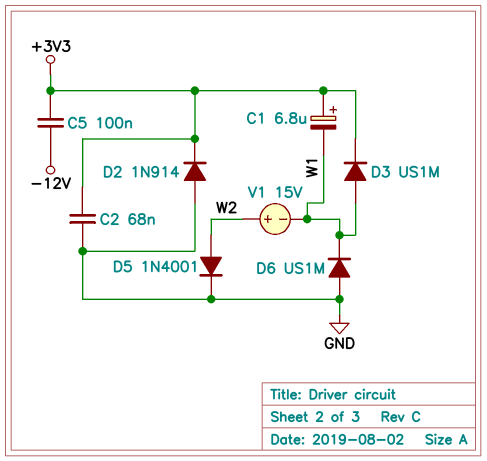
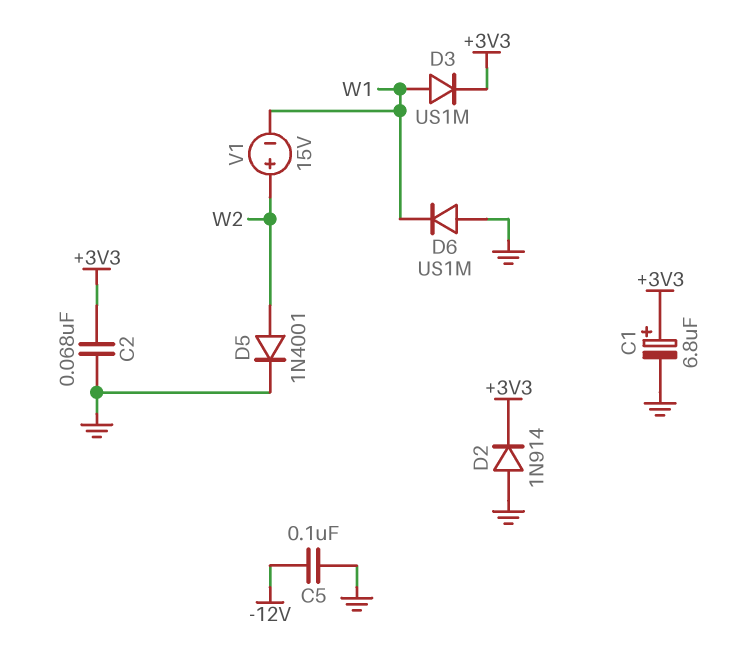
C1: 6.8uF (plus +3V3, minus W1) -> 6.8uF (plus +3V3, minus GND)
C5: 100nF (+3V3, -12V) -> 100nF (-12V, GND)

